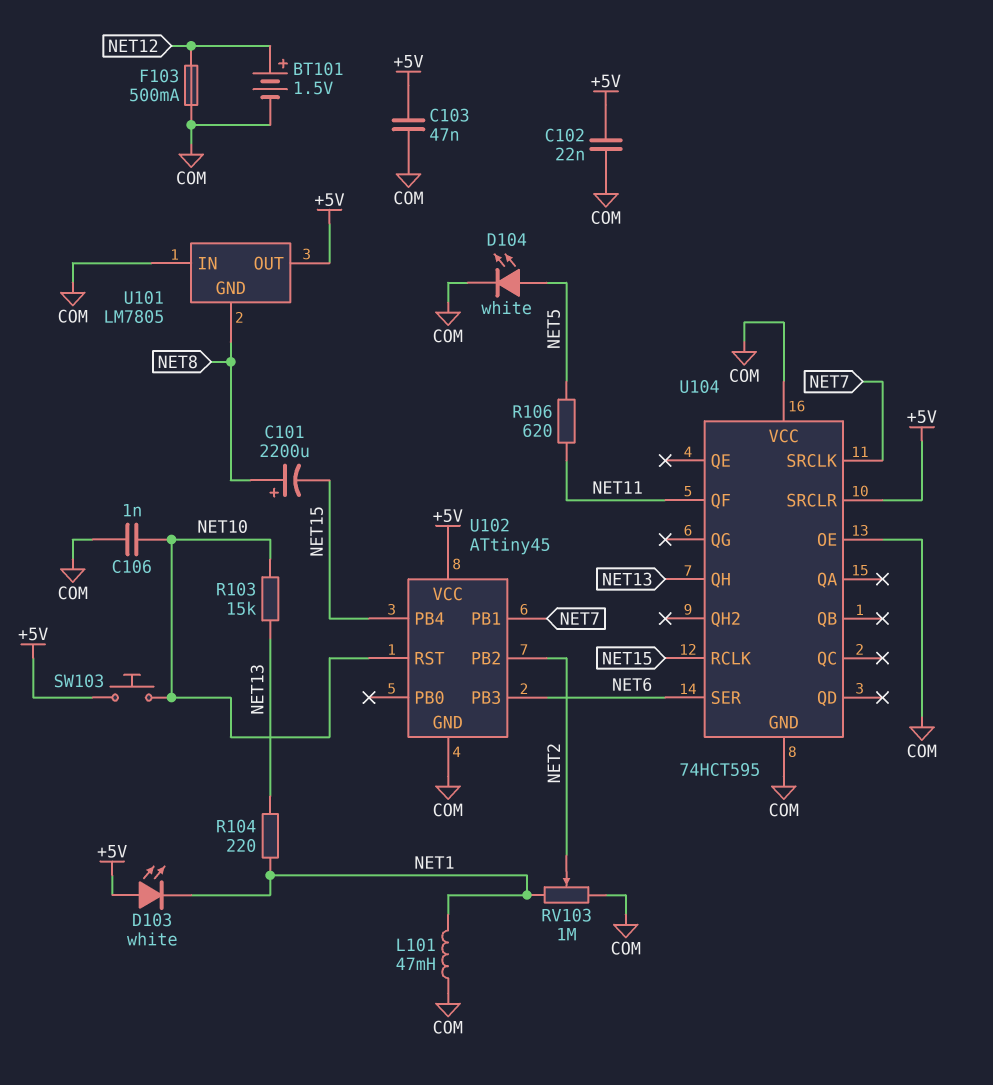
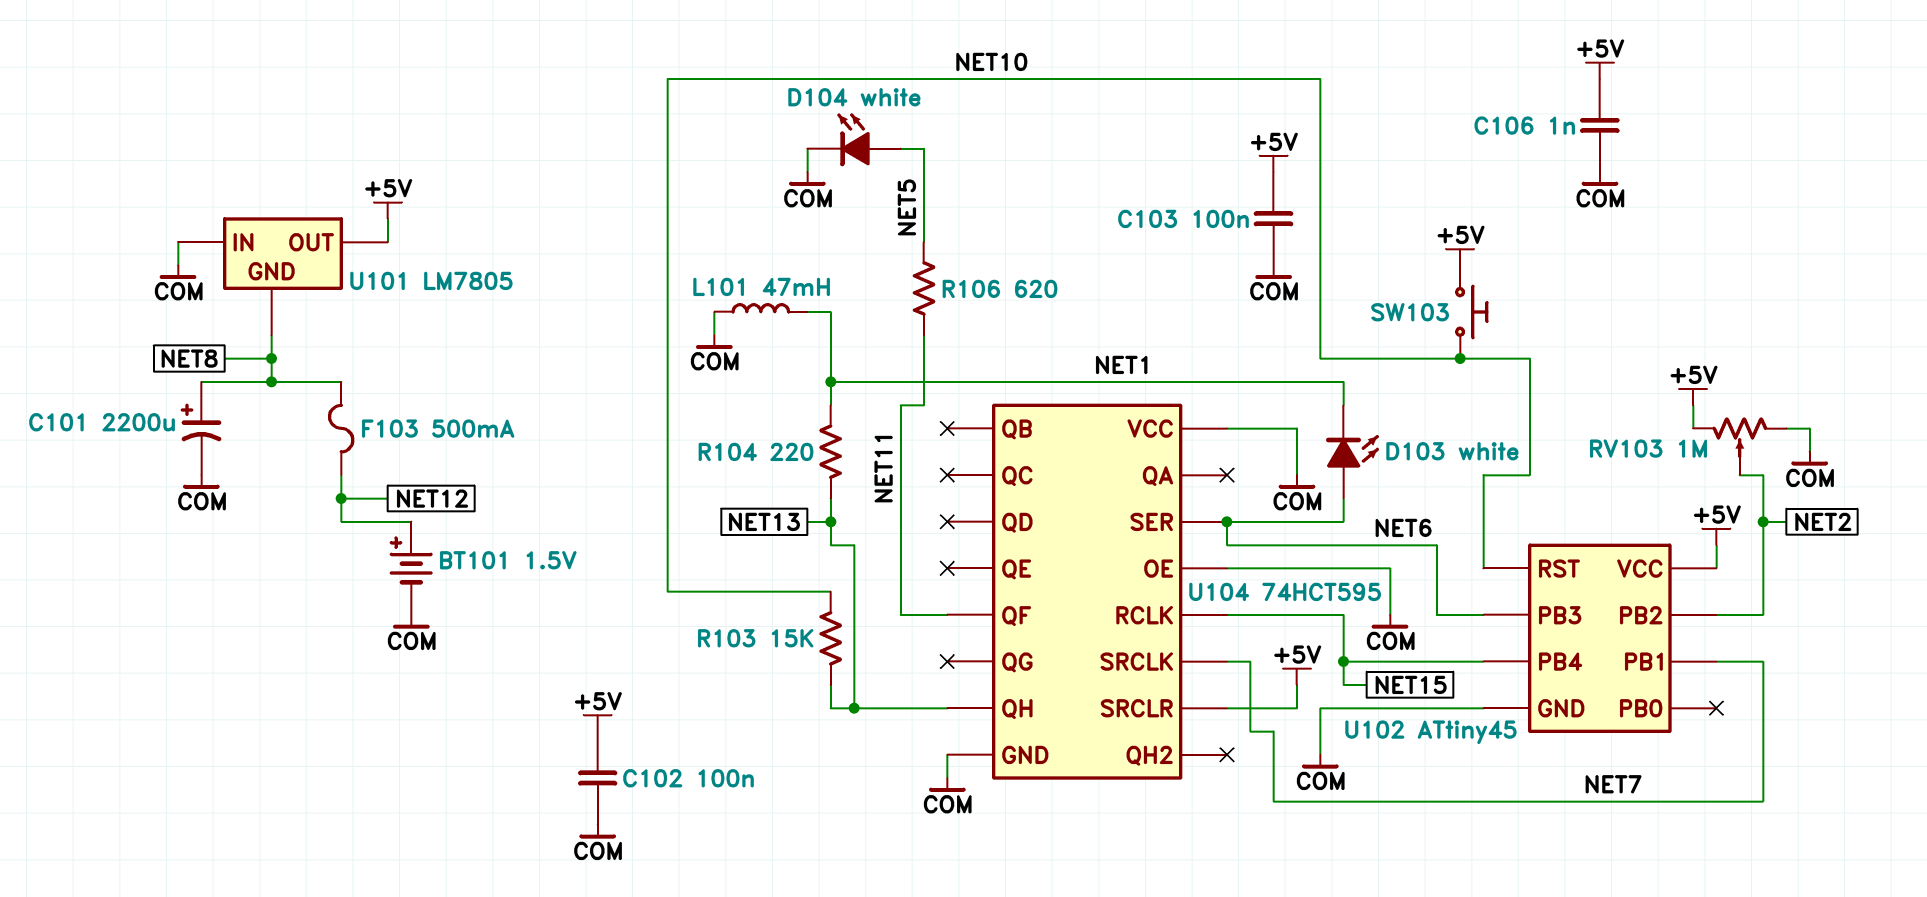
C101: 2200uF (plus NET8, minus NET15) -> 2200uF (plus NET8, minus COM)
C102: 22nF (+5V, COM) -> 100nF (+5V, COM)
C103: 47nF (+5V, COM) -> 100nF (+5V, COM)
C106: 1nF (COM, NET10) -> 1nF (+5V, COM)
D103: LED white (A +5V, K NET1) -> LED white (A NET6, K NET1)
F103: 500mA (COM, NET12) -> 500mA (NET8, NET12)
RV103: 1M (COM, NET1, wiper NET2) -> 1M (+5V, COM, wiper NET2)

